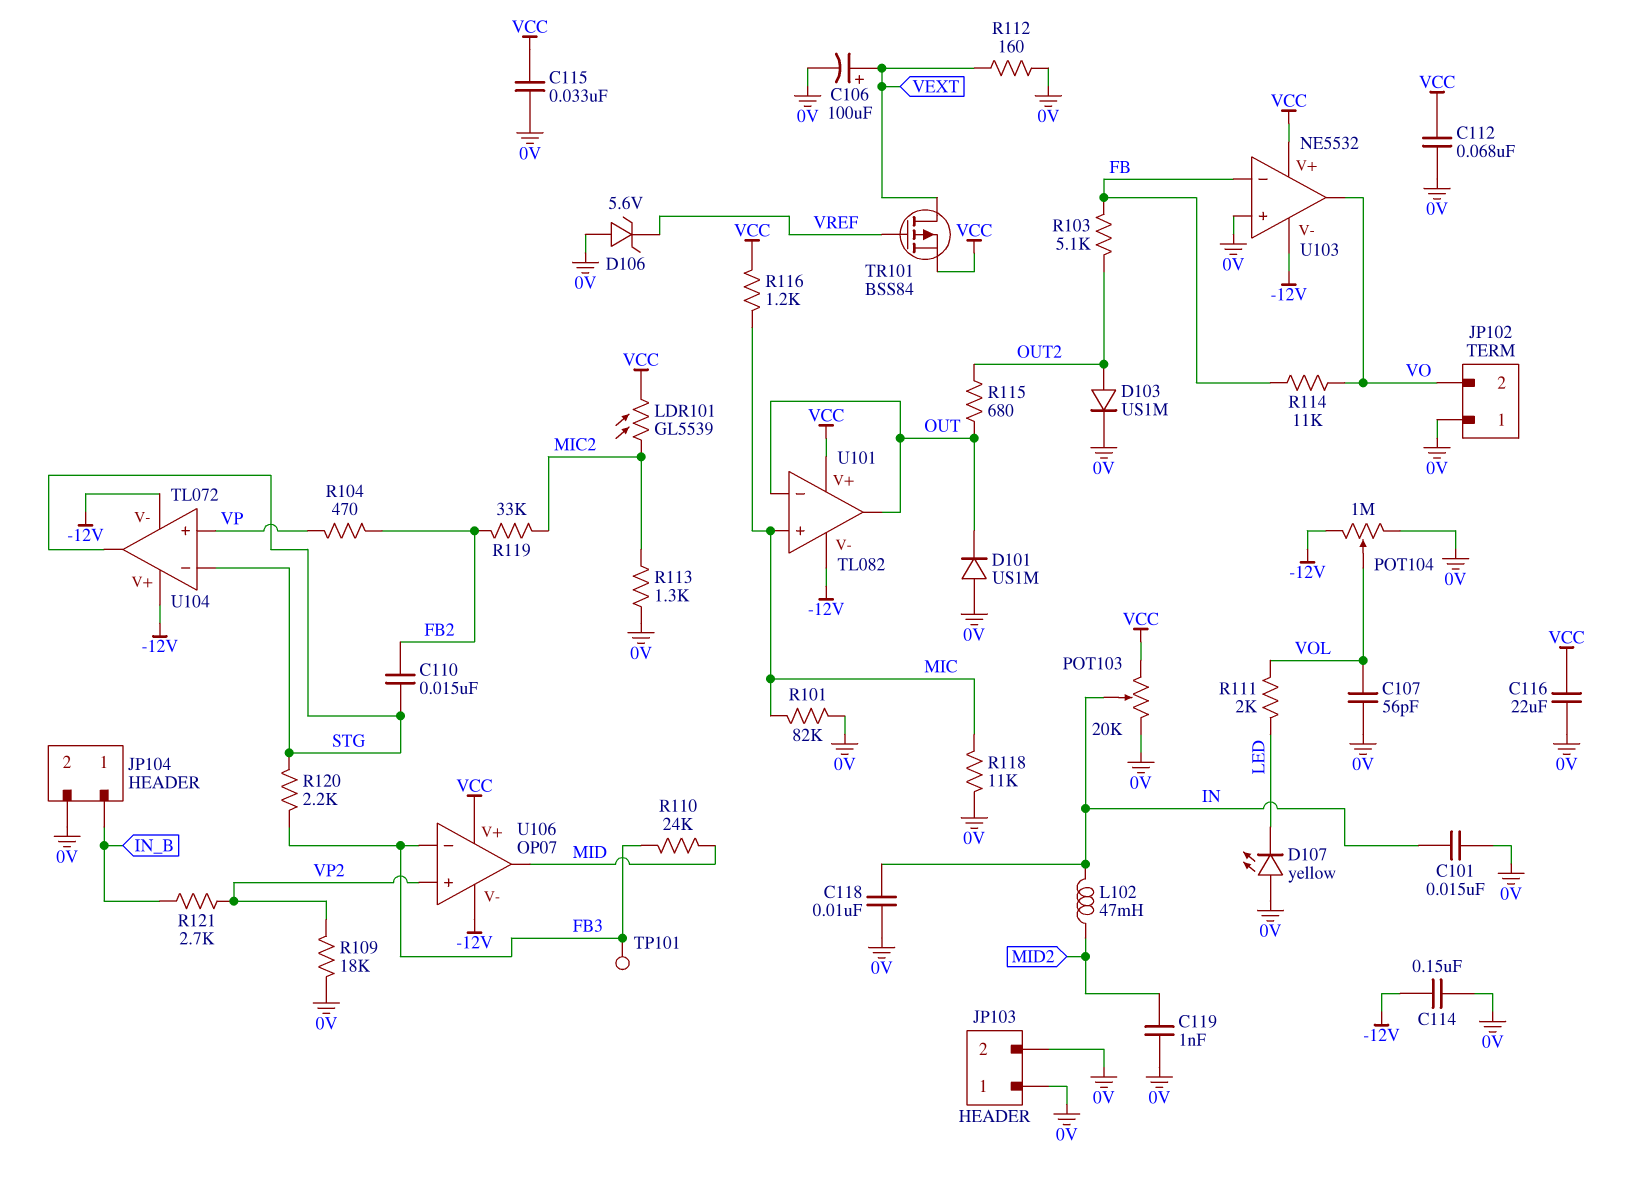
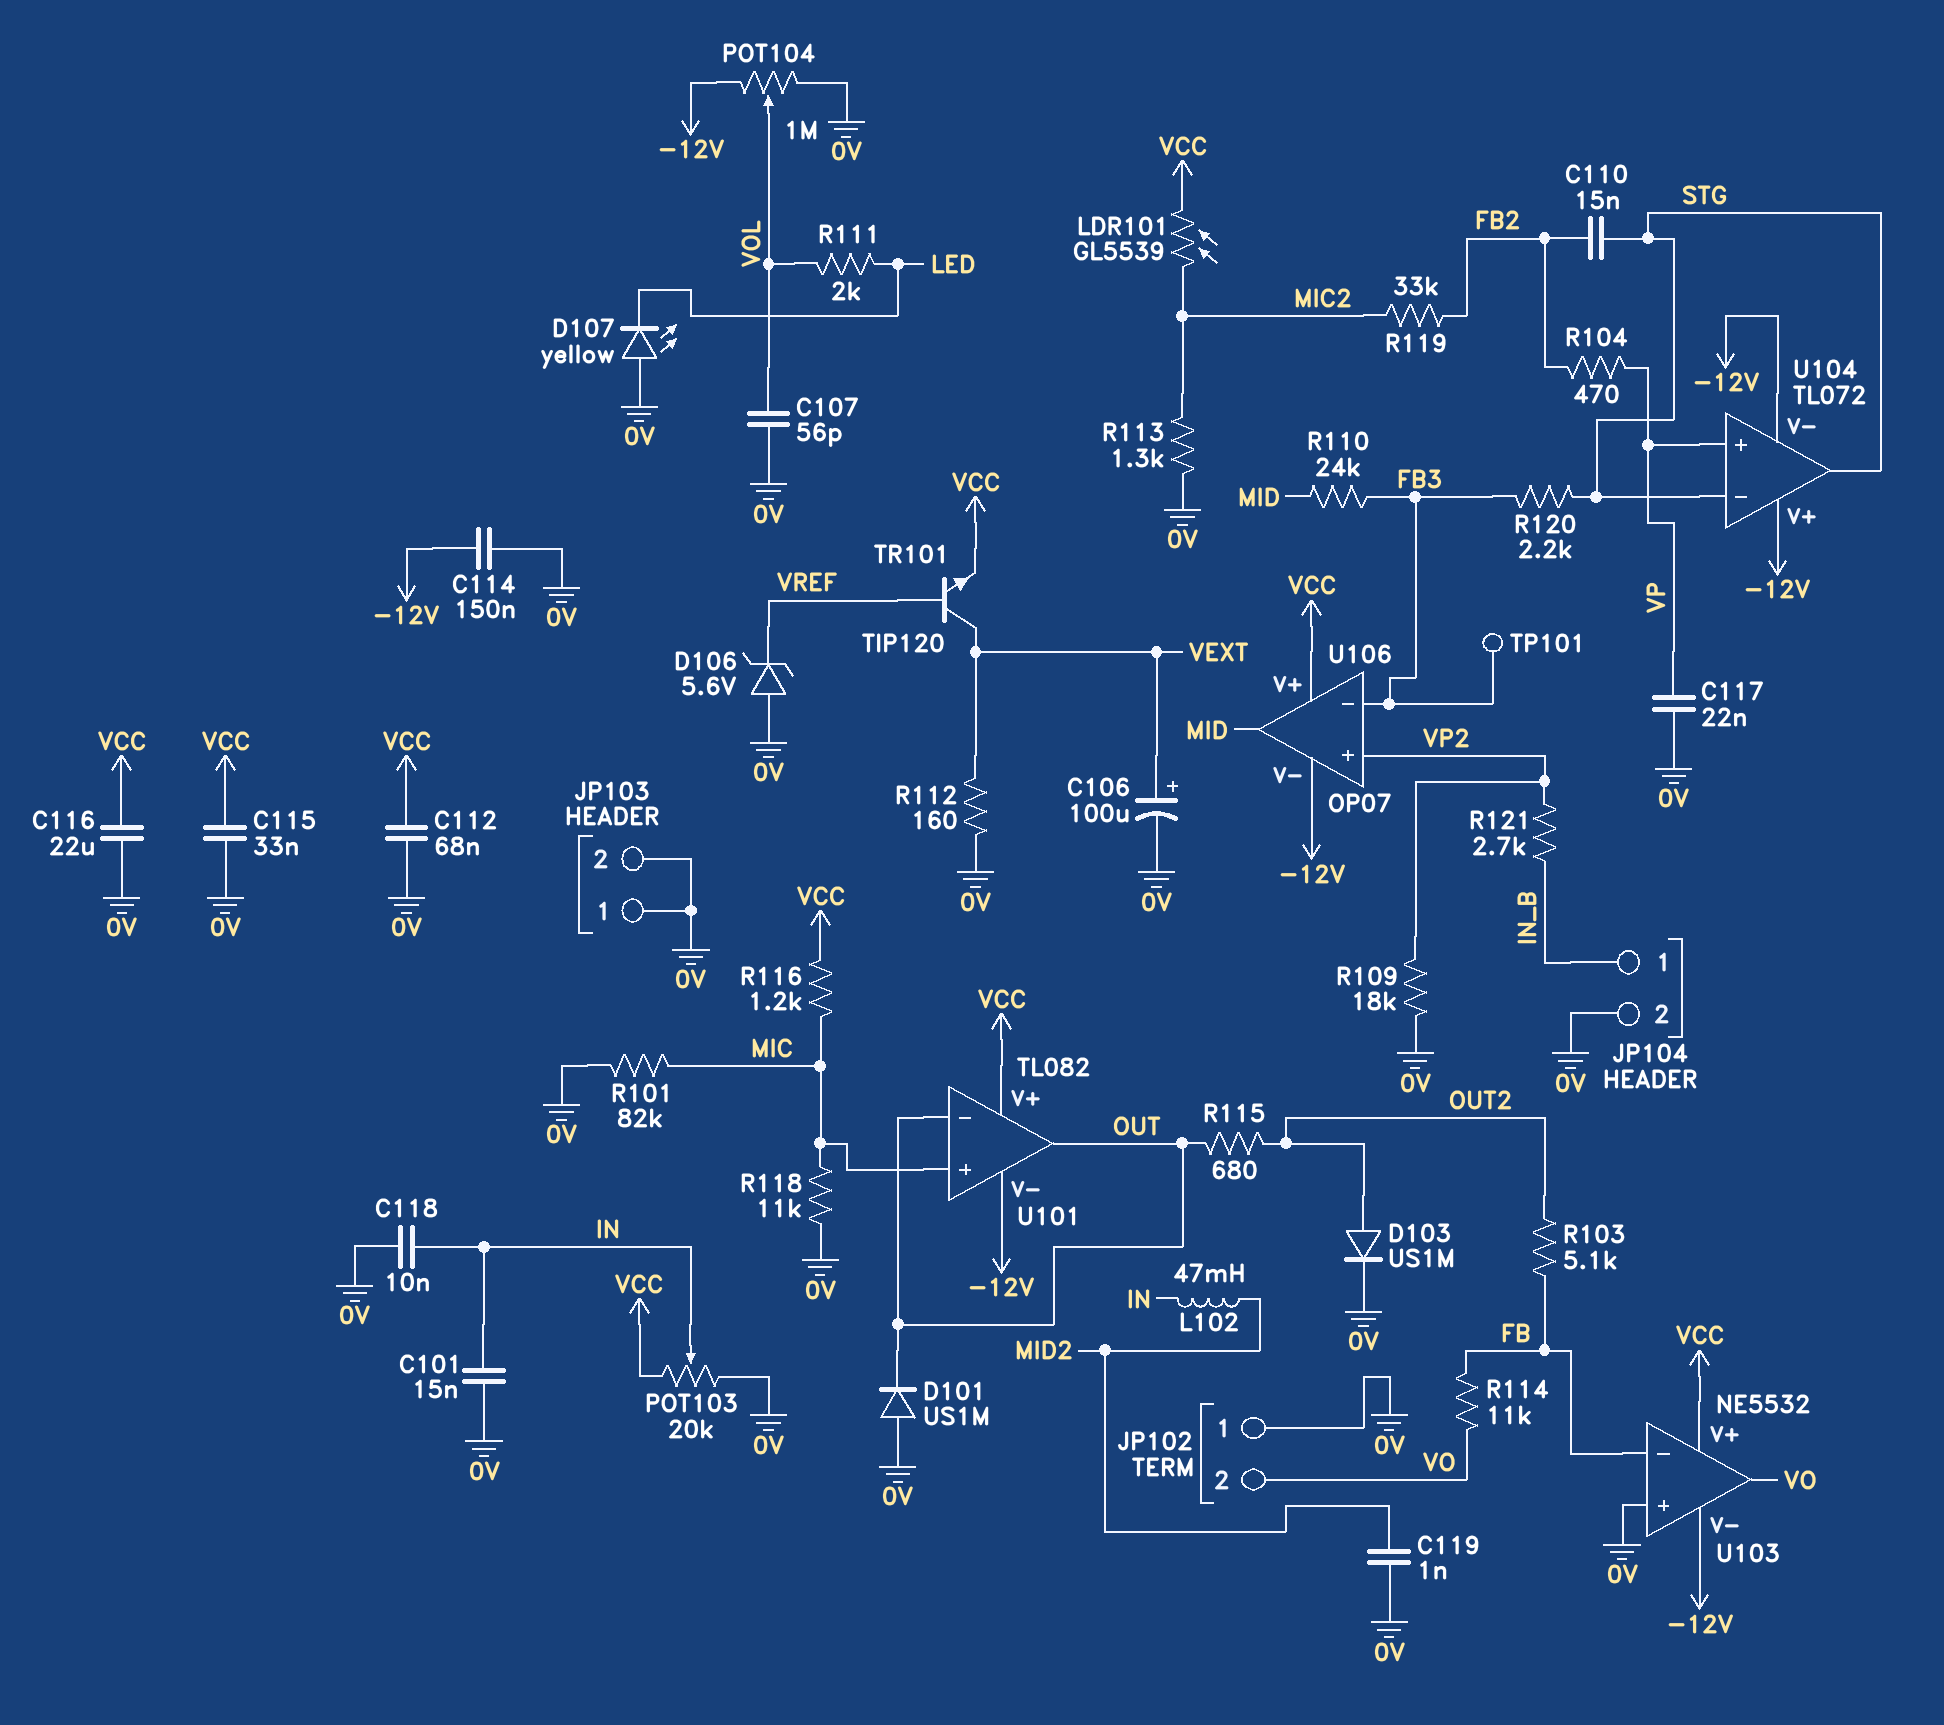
C117: none -> 22nF (0V, VP)
TR101: PMOS BSS84 (G VREF, D VEXT, S VCC) -> NPN TIP120 (B VREF, C VEXT, E VCC)

